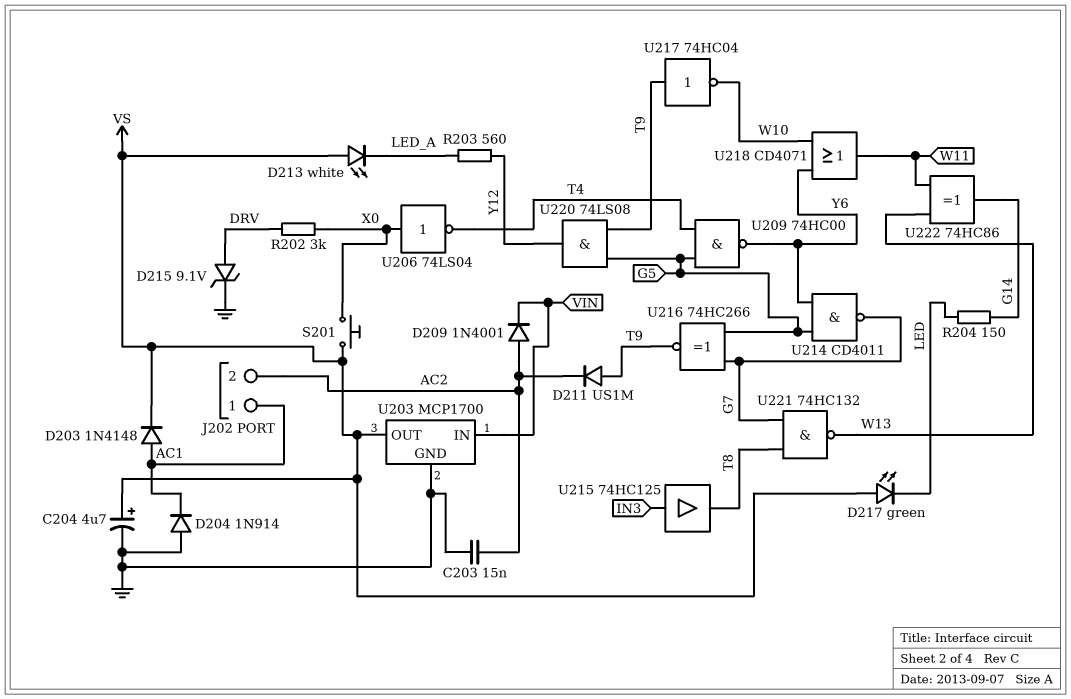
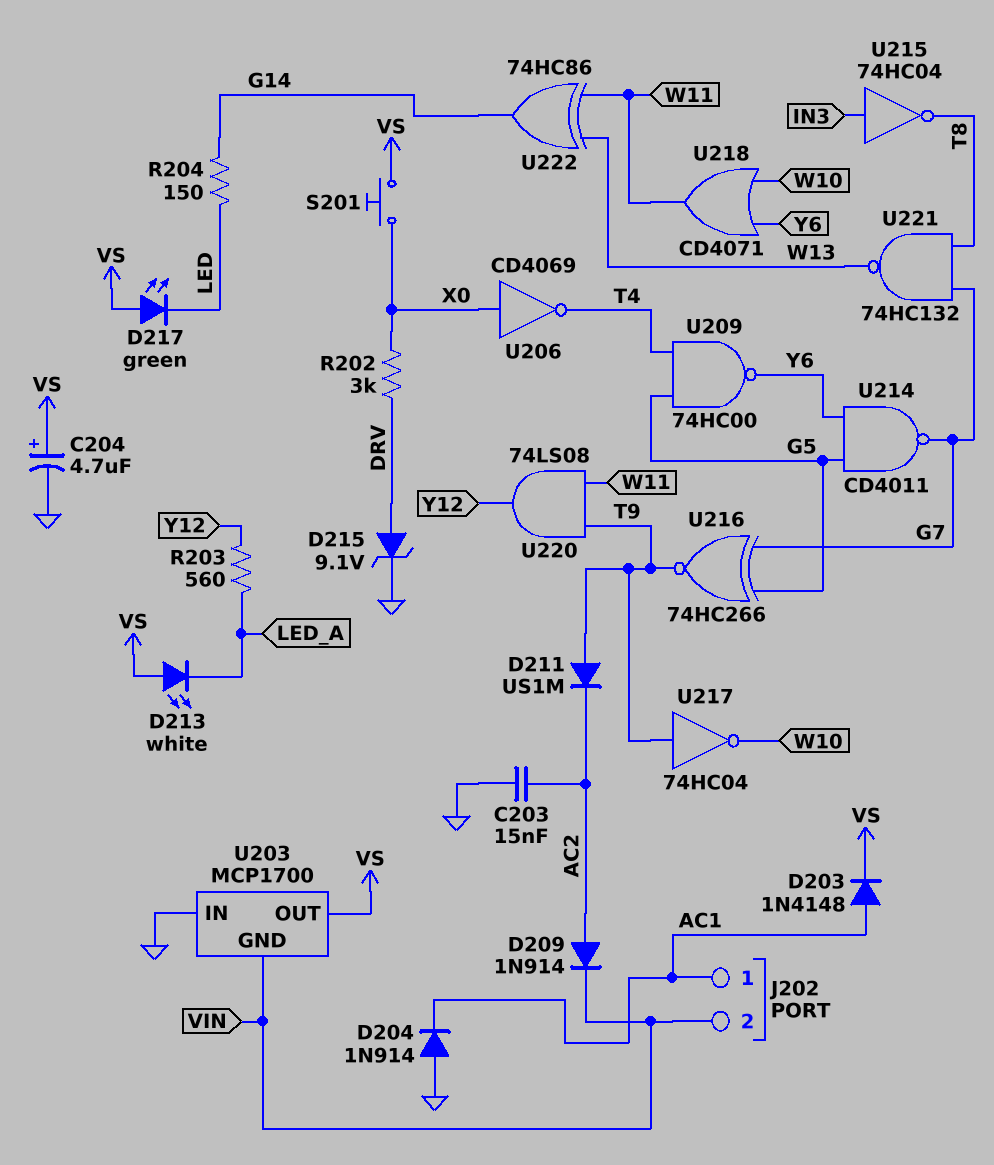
D209: diode 1N4001 (A AC2, K VIN) -> diode 1N914 (A AC2, K VIN)
J202 pin 2: AC2 -> VIN
U203 pin GND: GND -> VIN
U203 pin IN: VIN -> GND
U206: NOT 74LS04 (in X0, out T4) -> NOT CD4069 (in X0, out T4)
U215: buffer 74HC125 (in IN3, out T8) -> NOT 74HC04 (in IN3, out T8)
U220: AND 74LS08 (in G5, in T9, out Y12) -> AND 74LS08 (in T9, in W11, out Y12)

